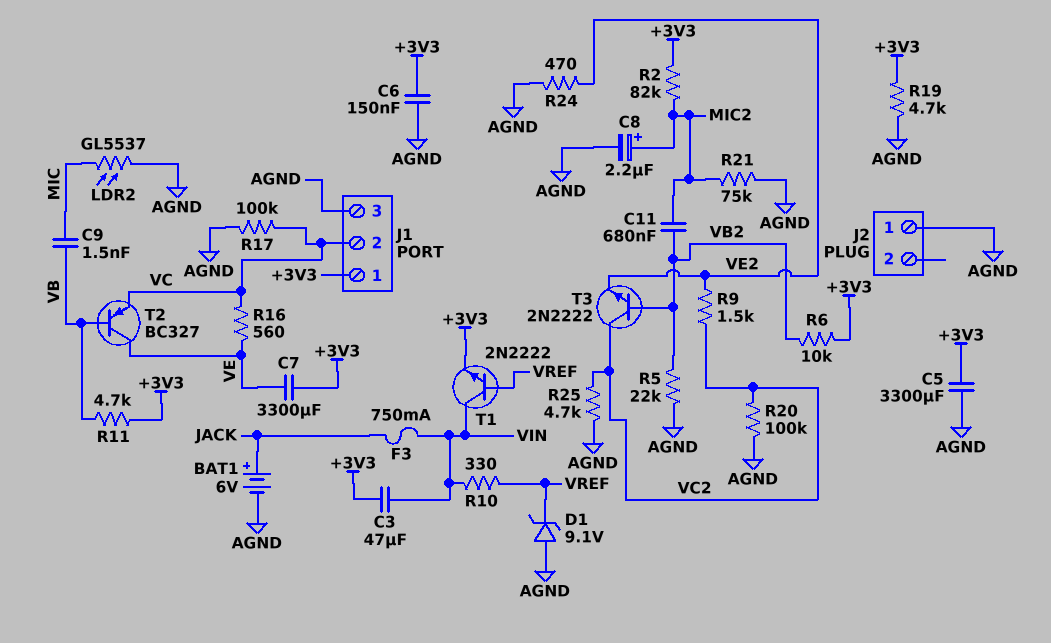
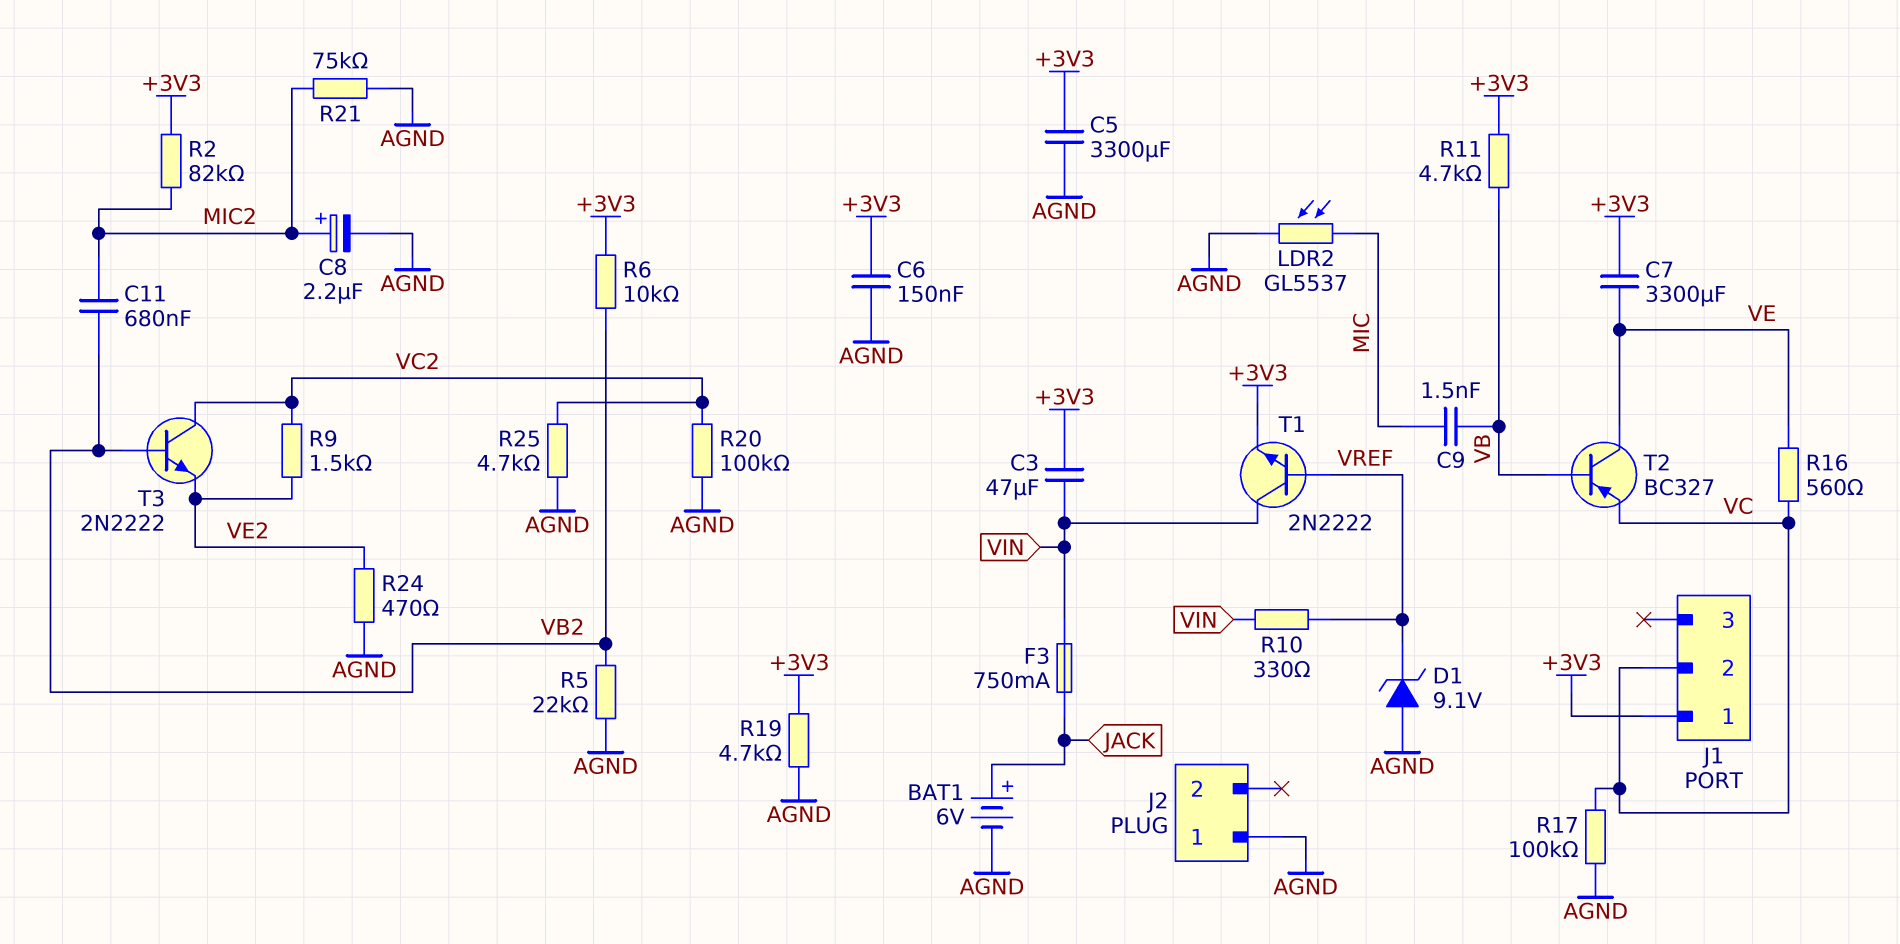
J1 pin 3: AGND -> none

